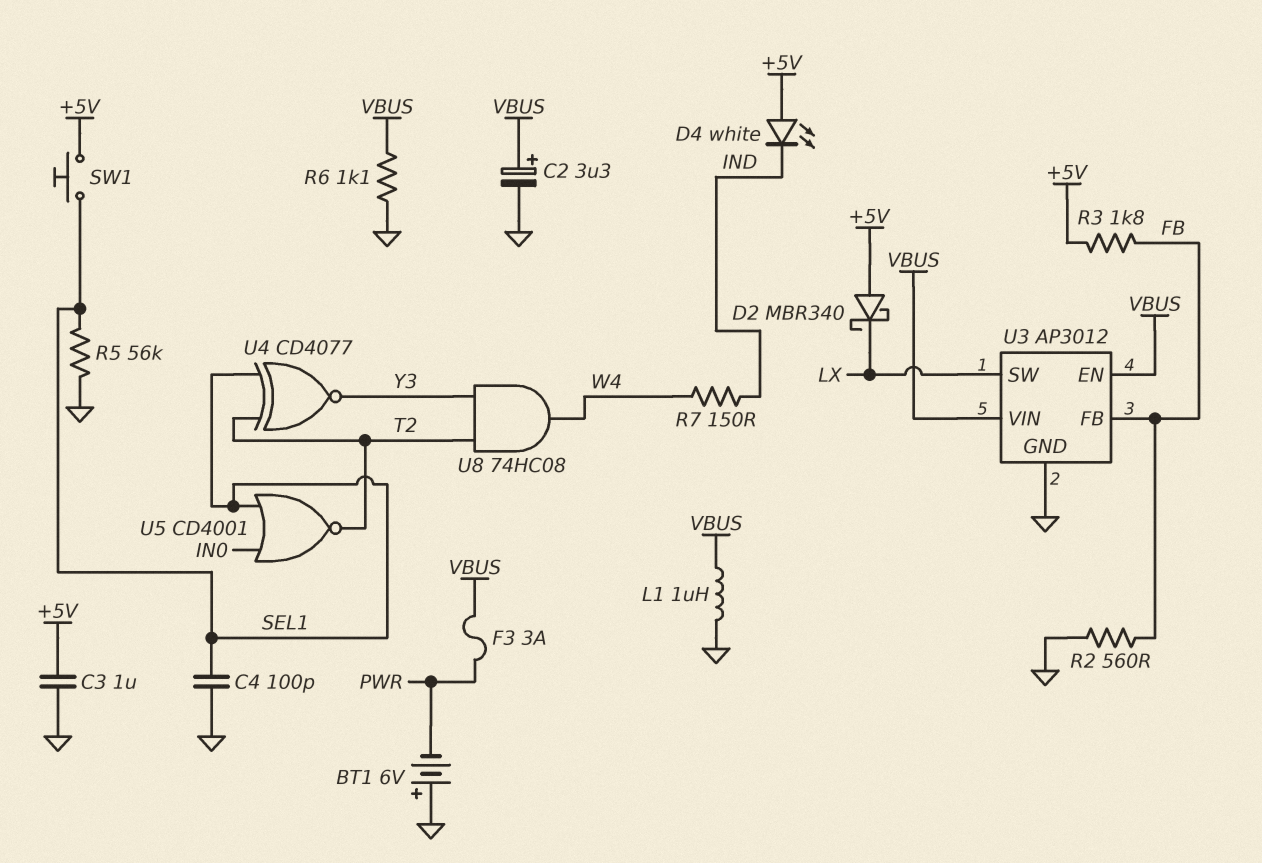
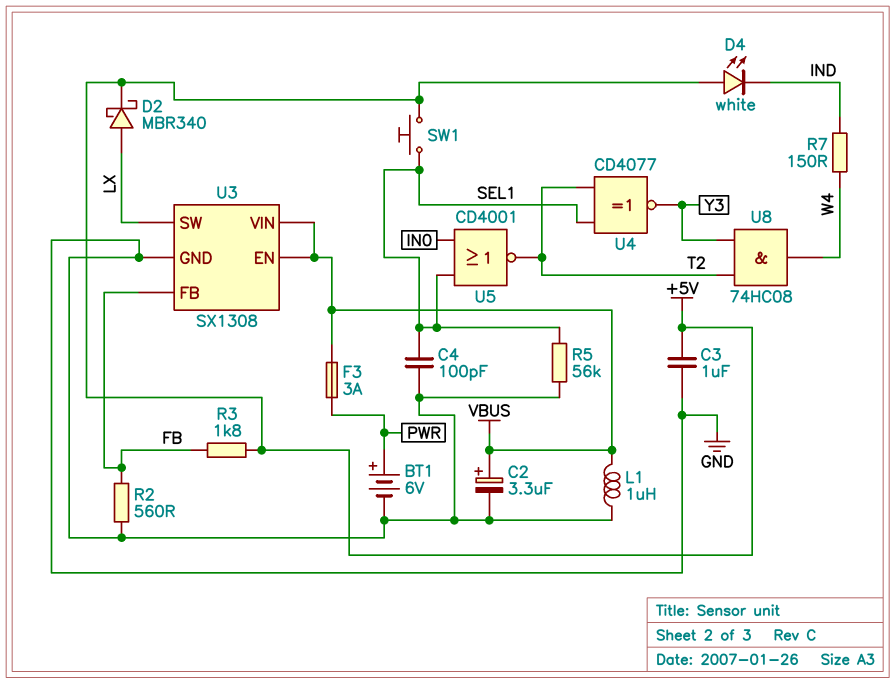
BT1: 6V (plus GND, minus PWR) -> 6V (plus PWR, minus GND)
D2: schottky MBR340 (A +5V, K LX) -> schottky MBR340 (A LX, K +5V)
R6: 1.1k (GND, VBUS) -> none
U3: AP3012 -> SX1308

